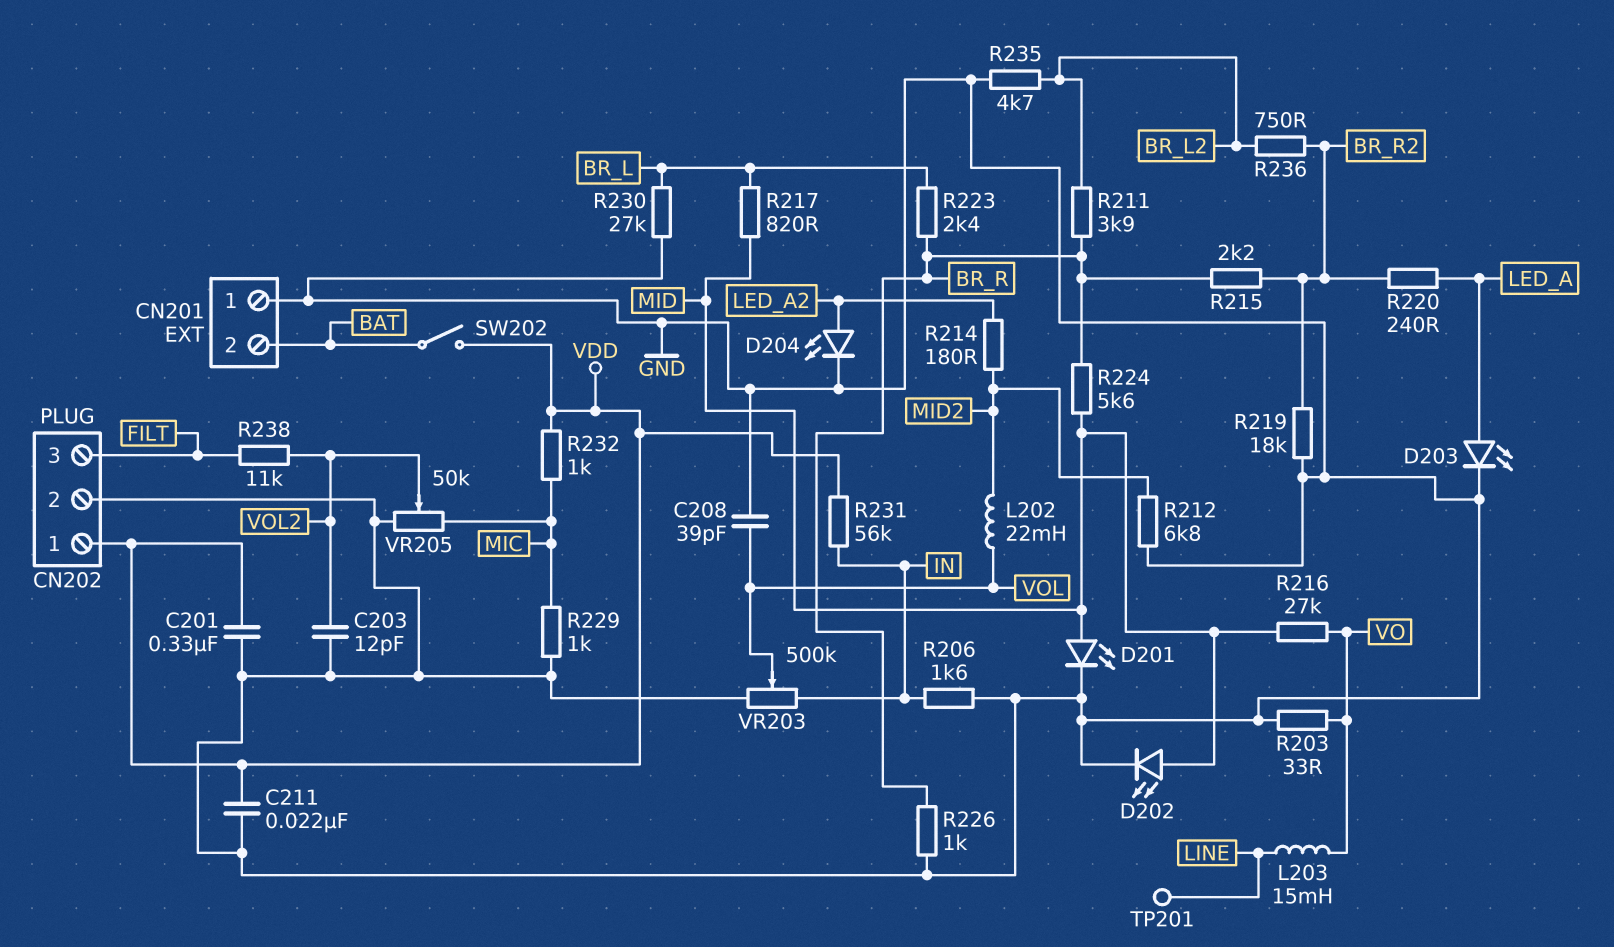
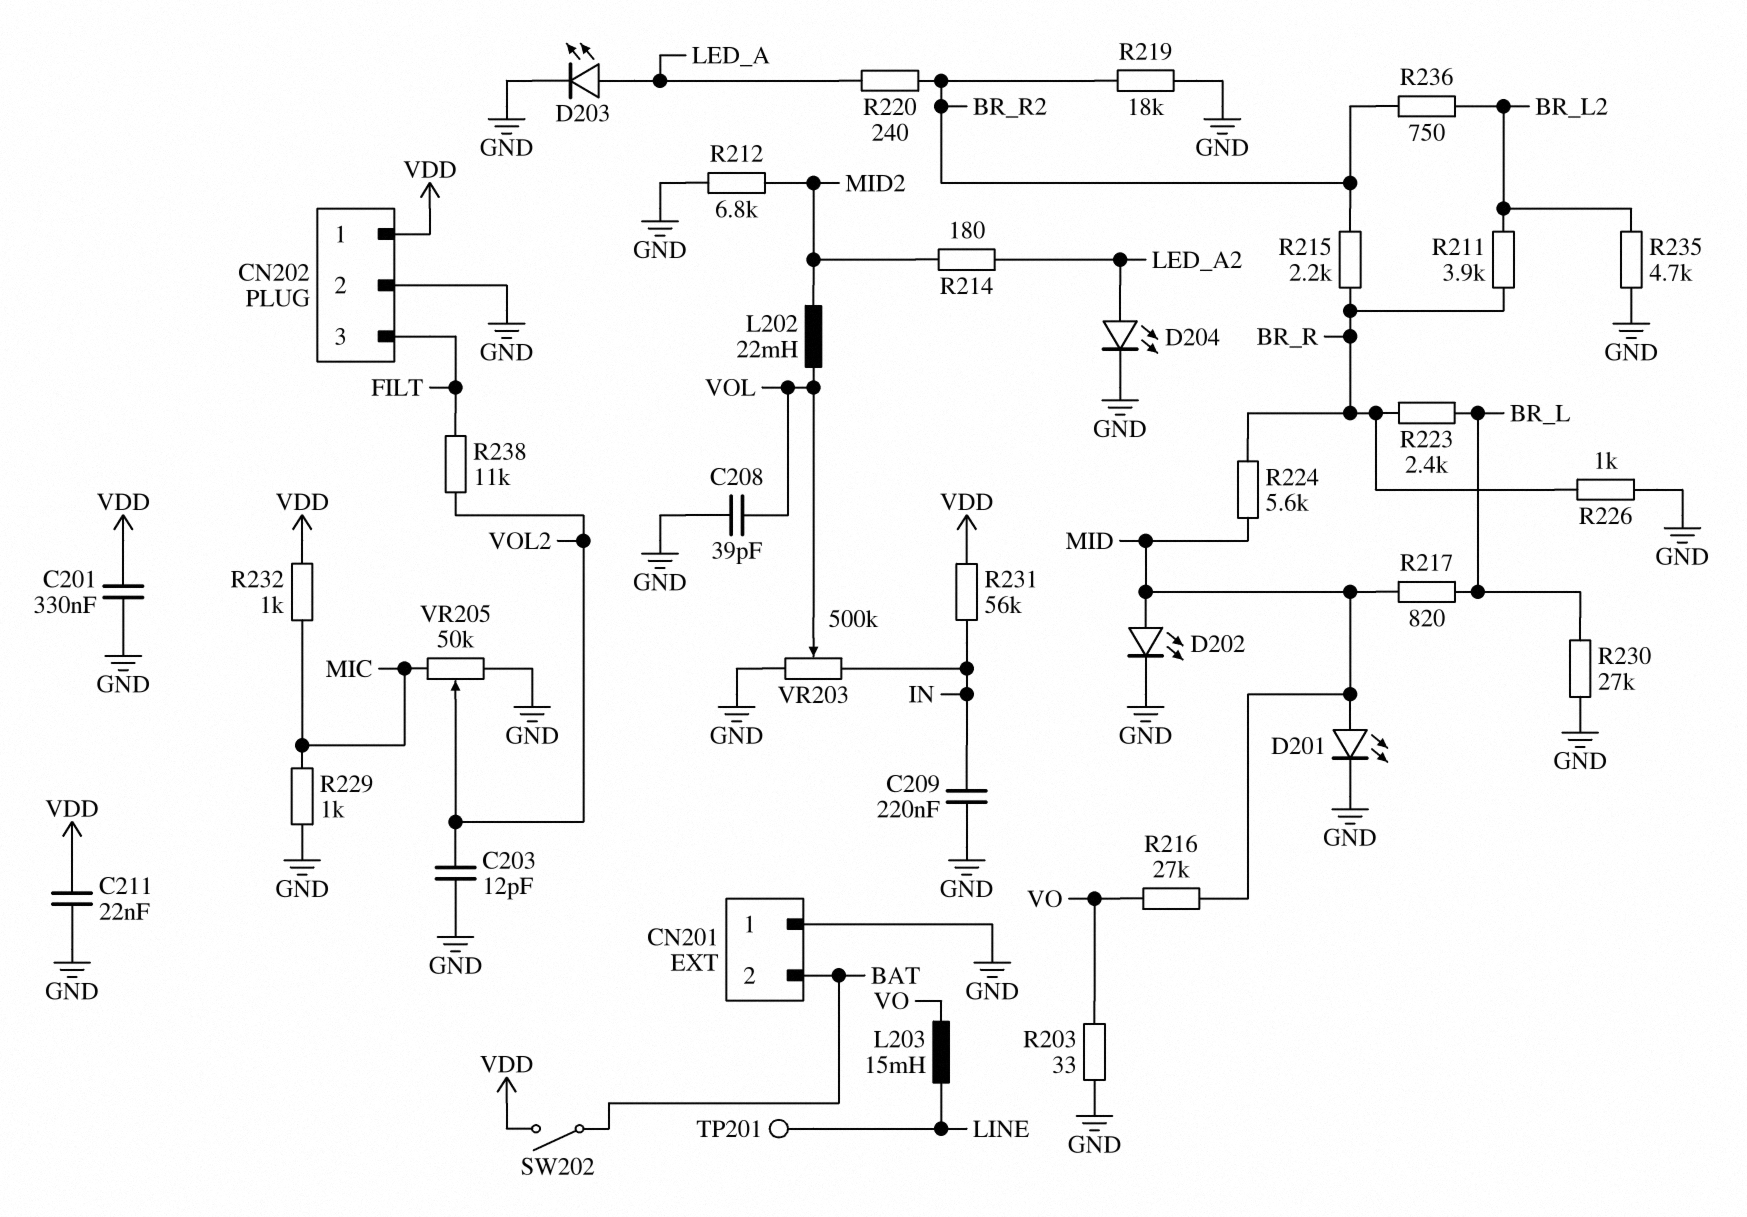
C209: none -> 220nF (GND, IN)
R206: 1.6k (GND, IN) -> none

